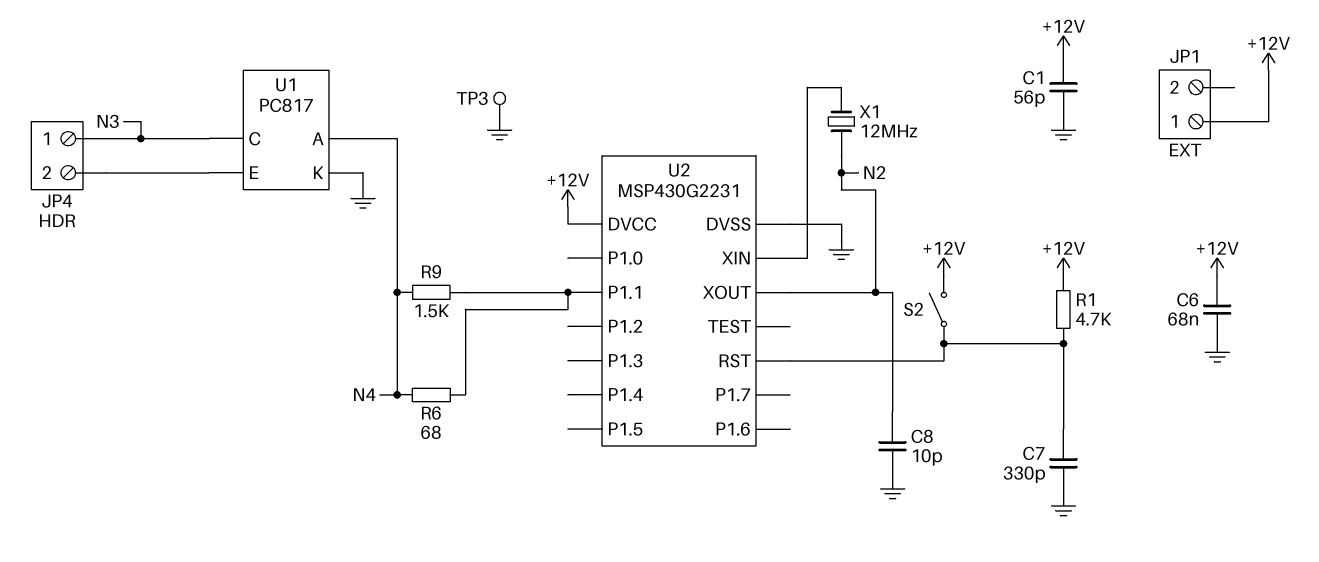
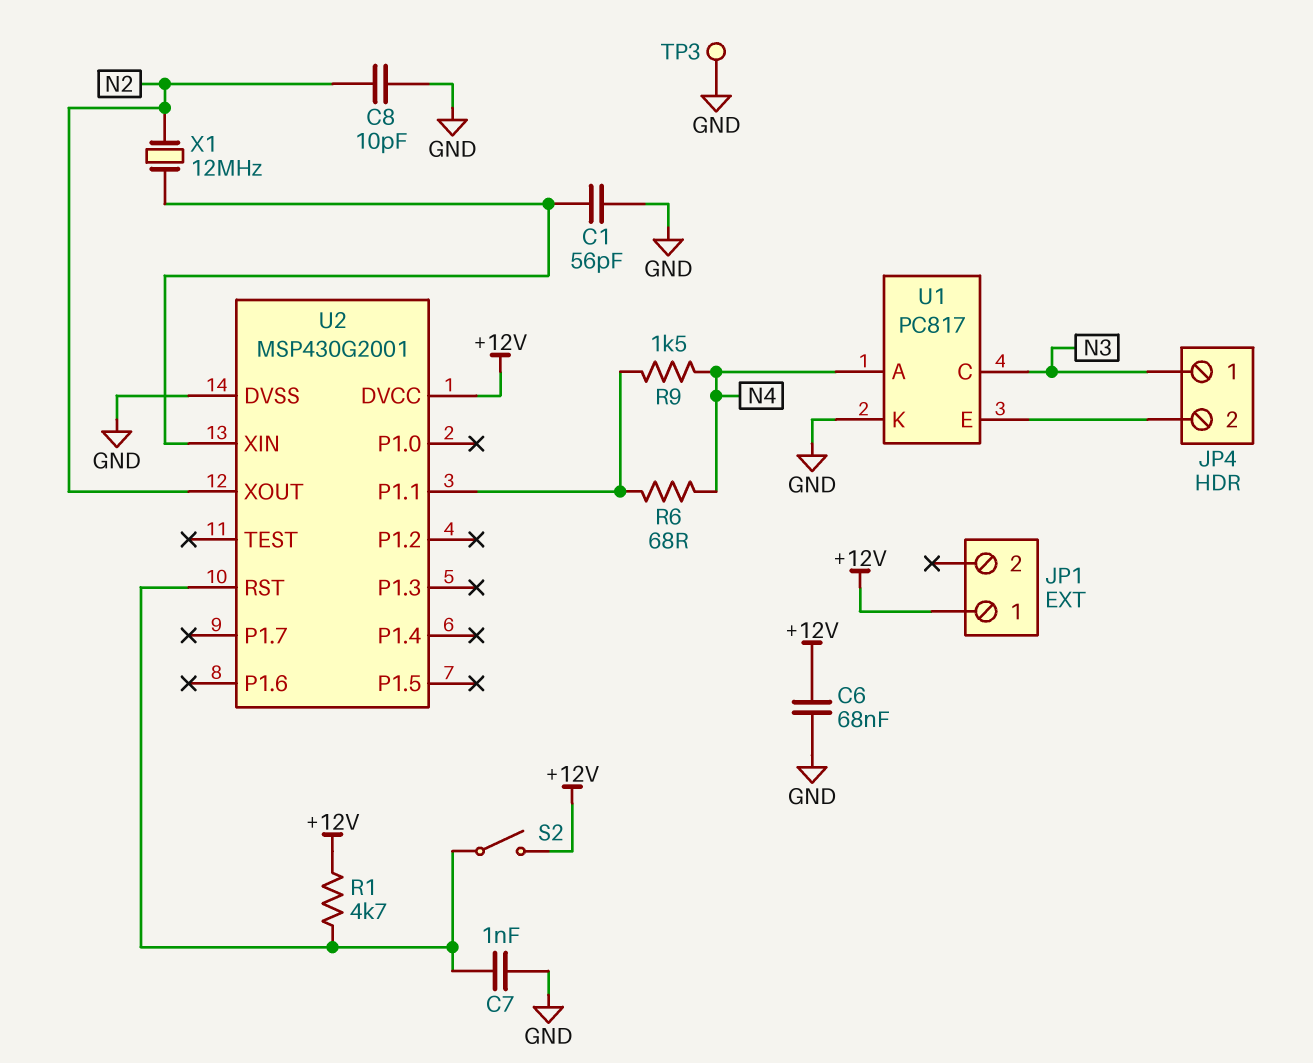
C1: 56pF (+12V, GND) -> 56pF (GND, U2/XIN)
C7: 330pF (GND, U2/RST) -> 1nF (GND, U2/RST)
U2: MSP430G2231 -> MSP430G2001

